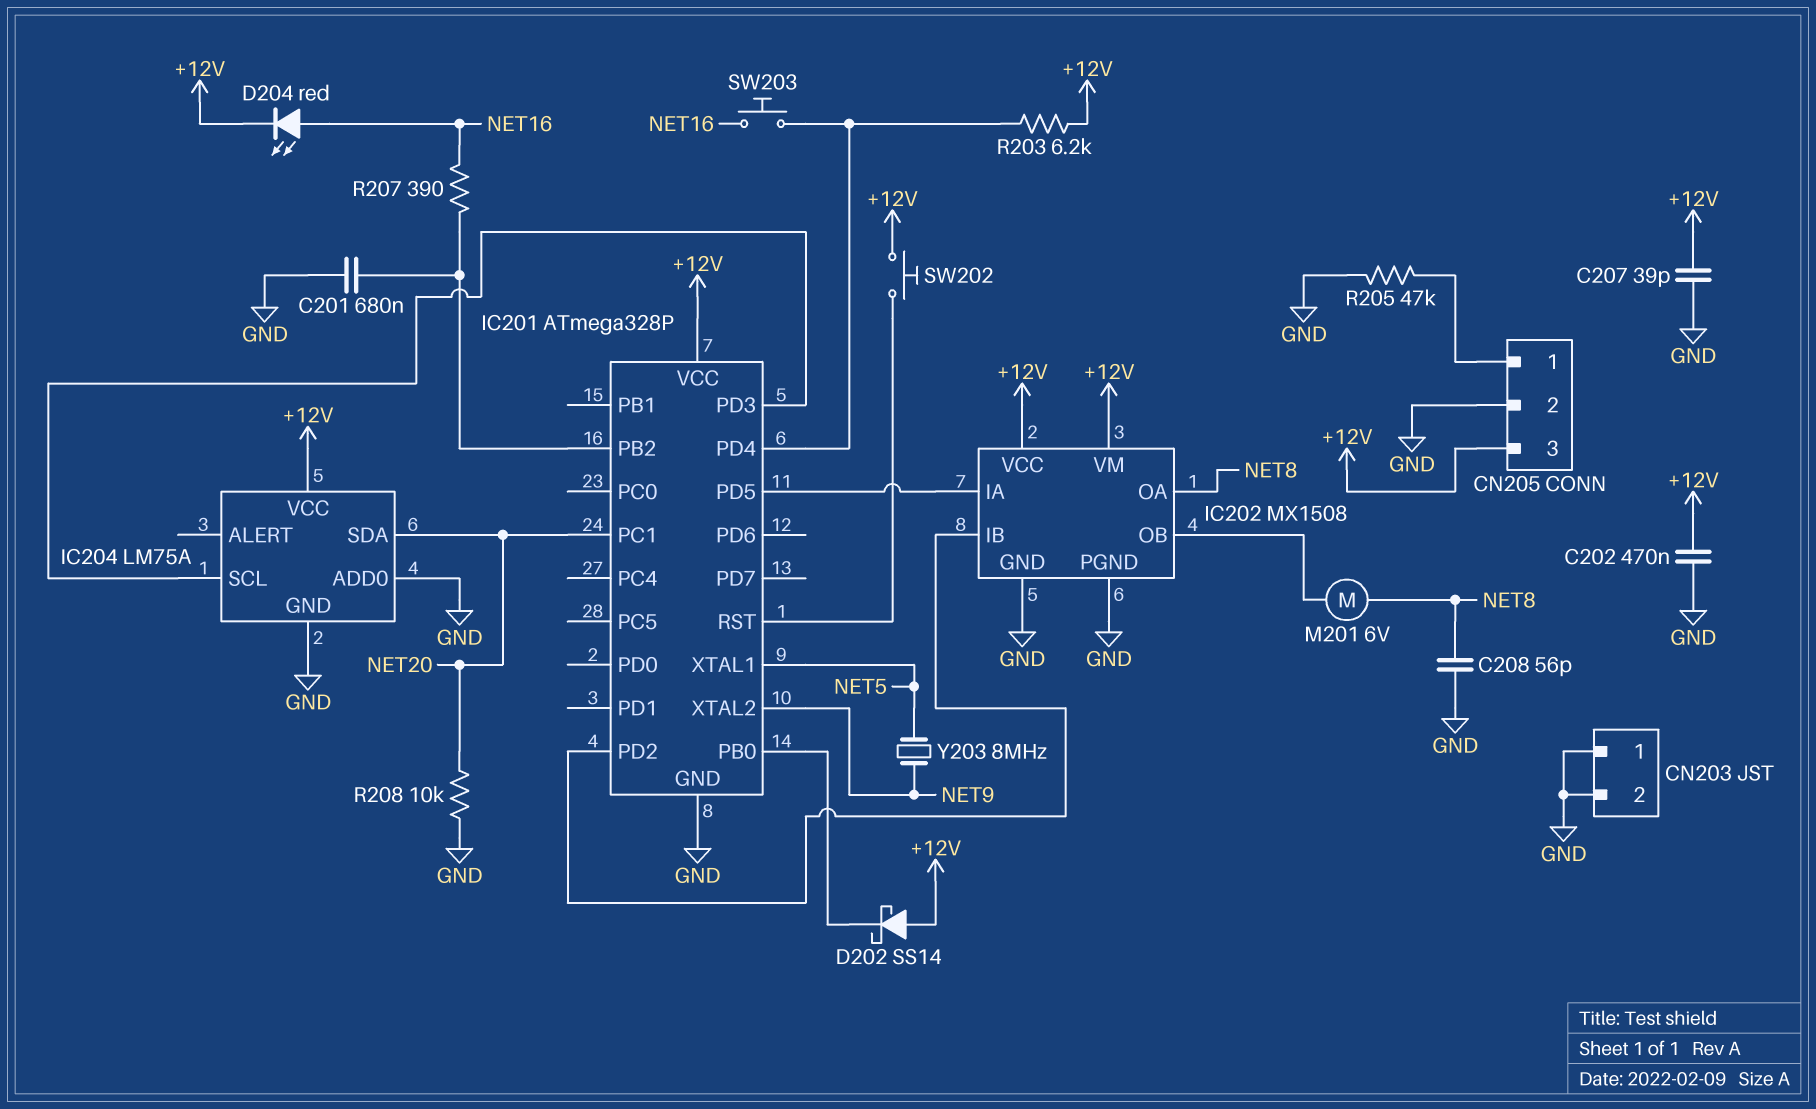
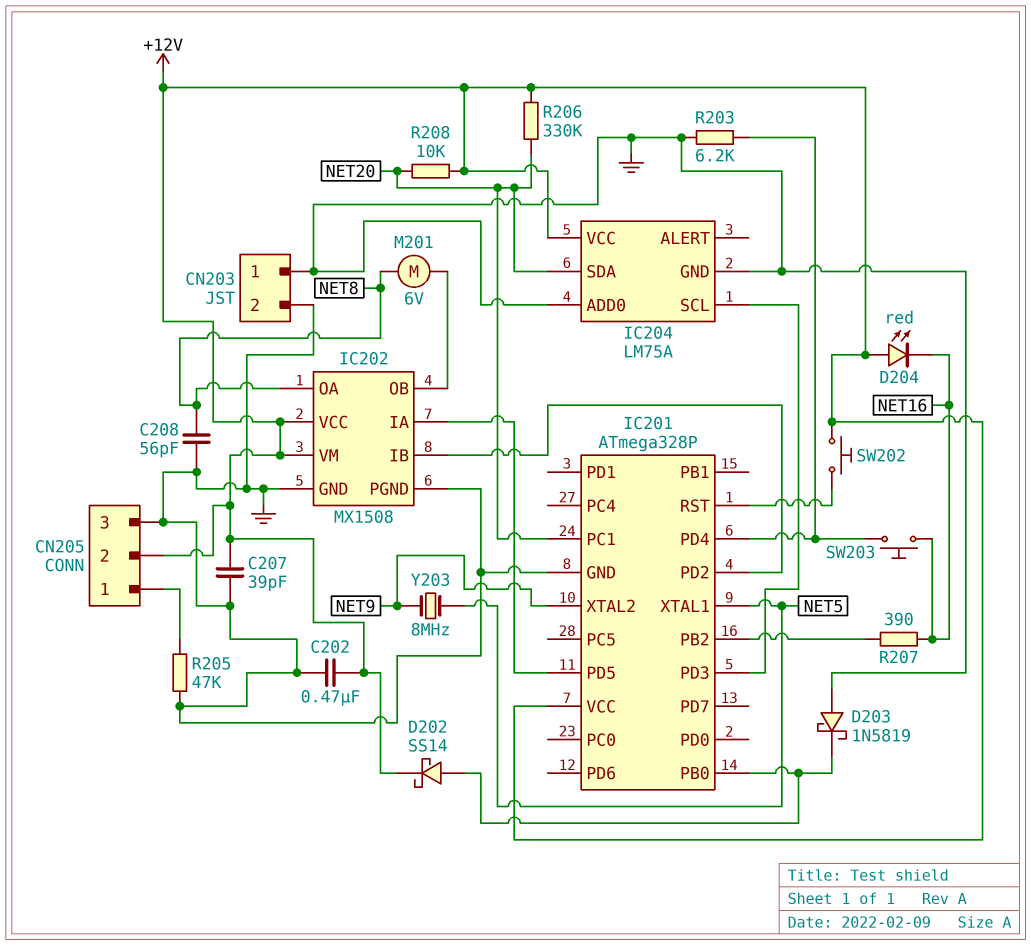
C201: 680nF (GND, IC201/PB2) -> none
CN205 pin 2: GND -> +12V
CN205 pin 3: +12V -> GND
D202: schottky SS14 (A +12V, K IC201/PB0) -> schottky SS14 (A IC201/PB0, K +12V)
D203: none -> schottky 1N5819 (A GND, K IC201/PB0)
D204: LED red (A NET16, K +12V) -> LED red (A +12V, K NET16)
R203: 6.2k (+12V, IC201/PD4) -> 6.2k (GND, IC201/PD4)
R206: none -> 330k (+12V, NET20)
R208: 10k (GND, NET20) -> 10k (+12V, NET20)

